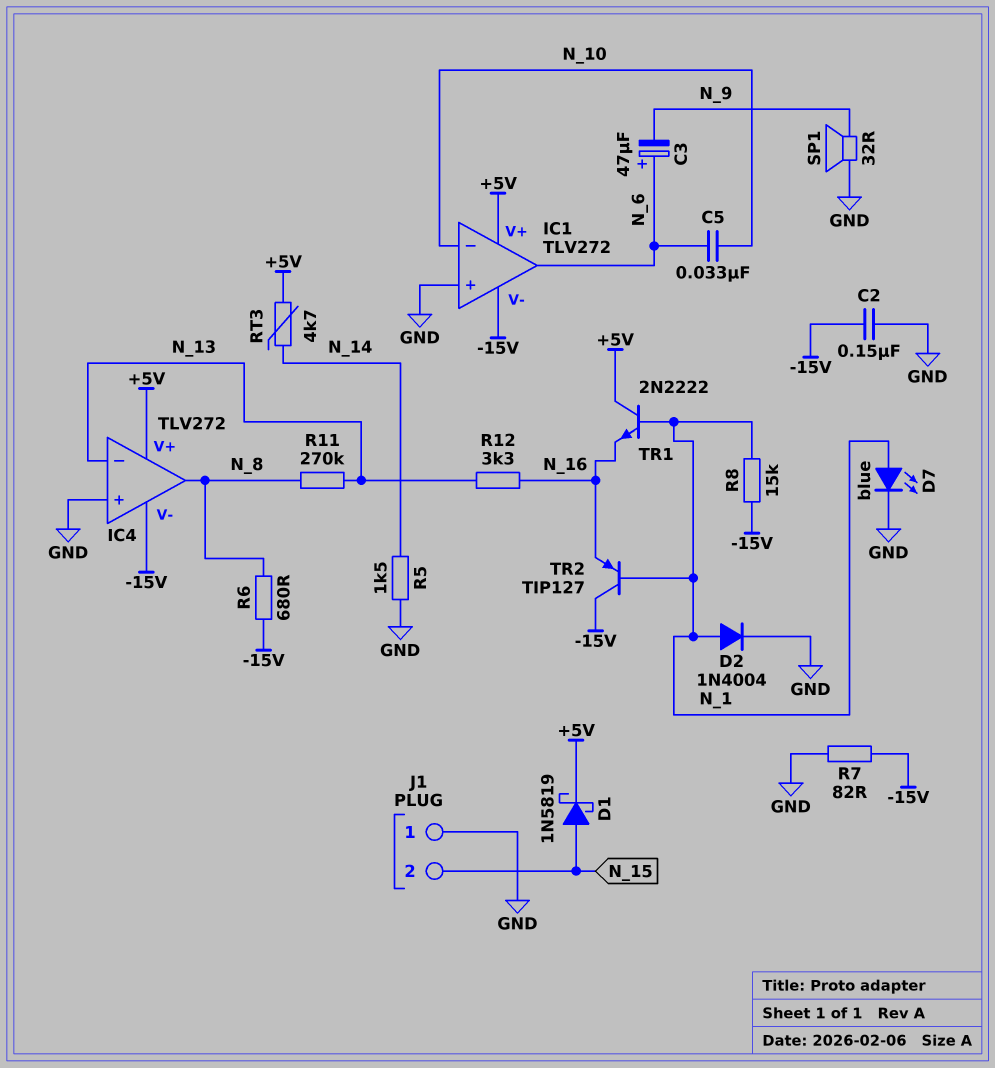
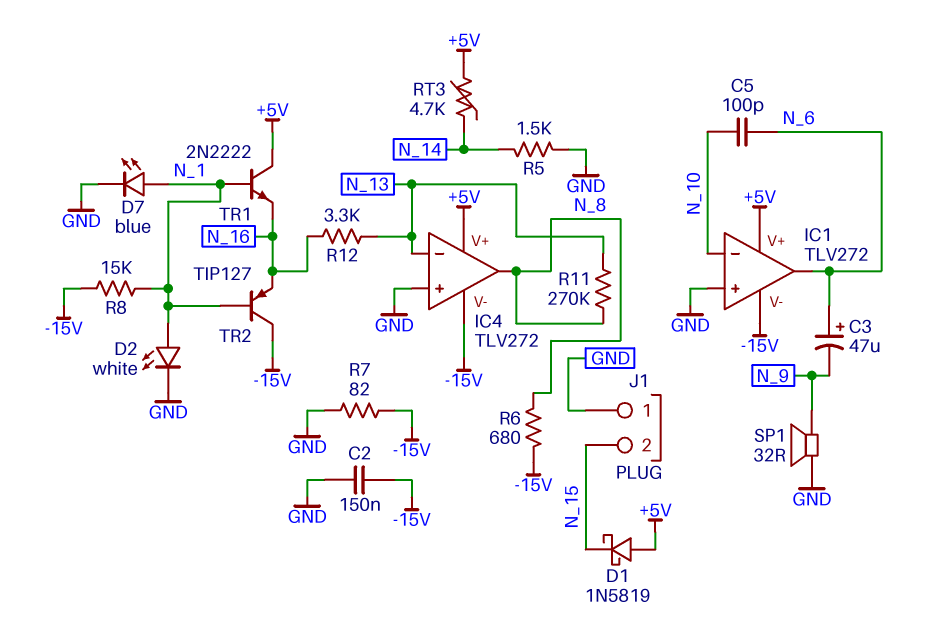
C5: 33nF (N_6, N_10) -> 100pF (N_6, N_10)
D1: schottky 1N5819 (A N_15, K +5V) -> schottky 1N5819 (A +5V, K N_15)
D2: diode 1N4004 (A N_1, K GND) -> LED white (A N_1, K GND)

